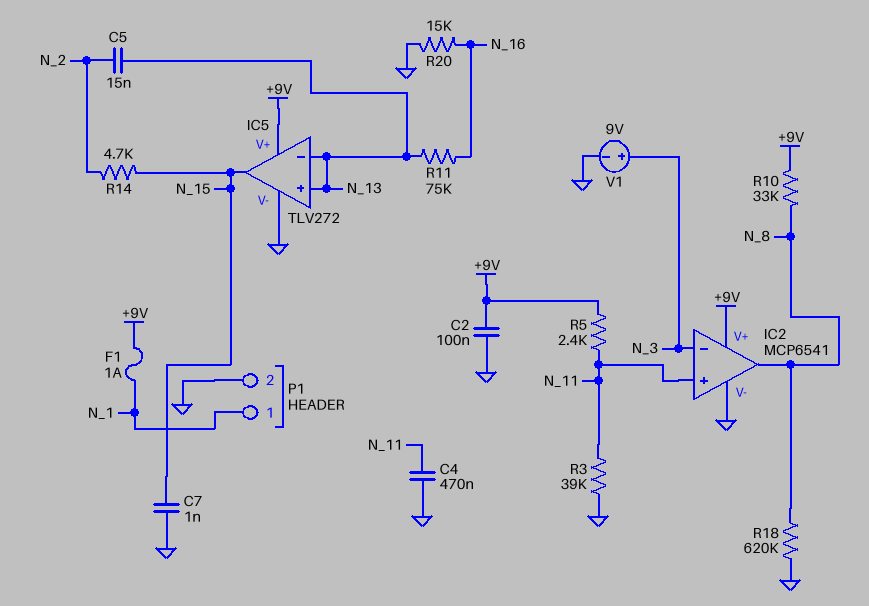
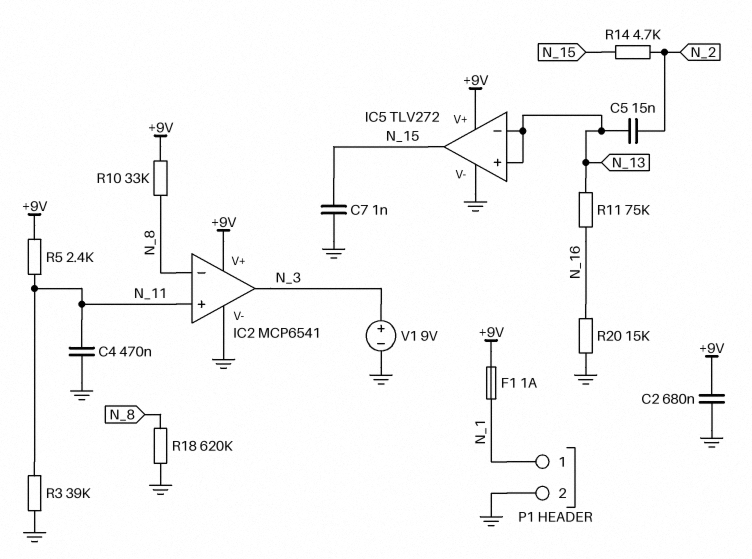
C2: 100nF (+9V, GND) -> 680nF (+9V, GND)
IC2 pin in-: N_3 -> N_8
IC2 pin out: N_8 -> N_3

